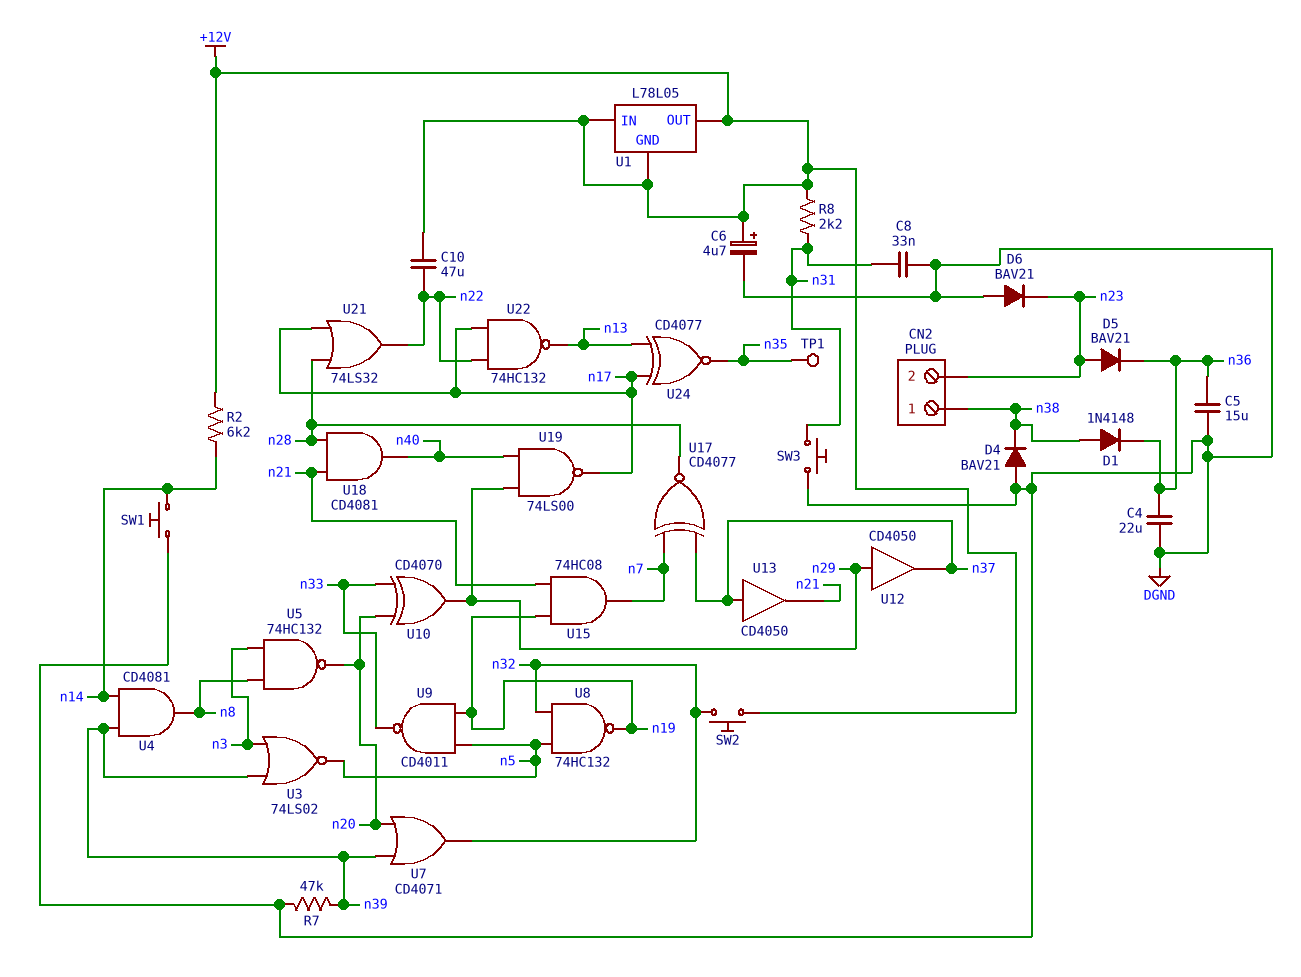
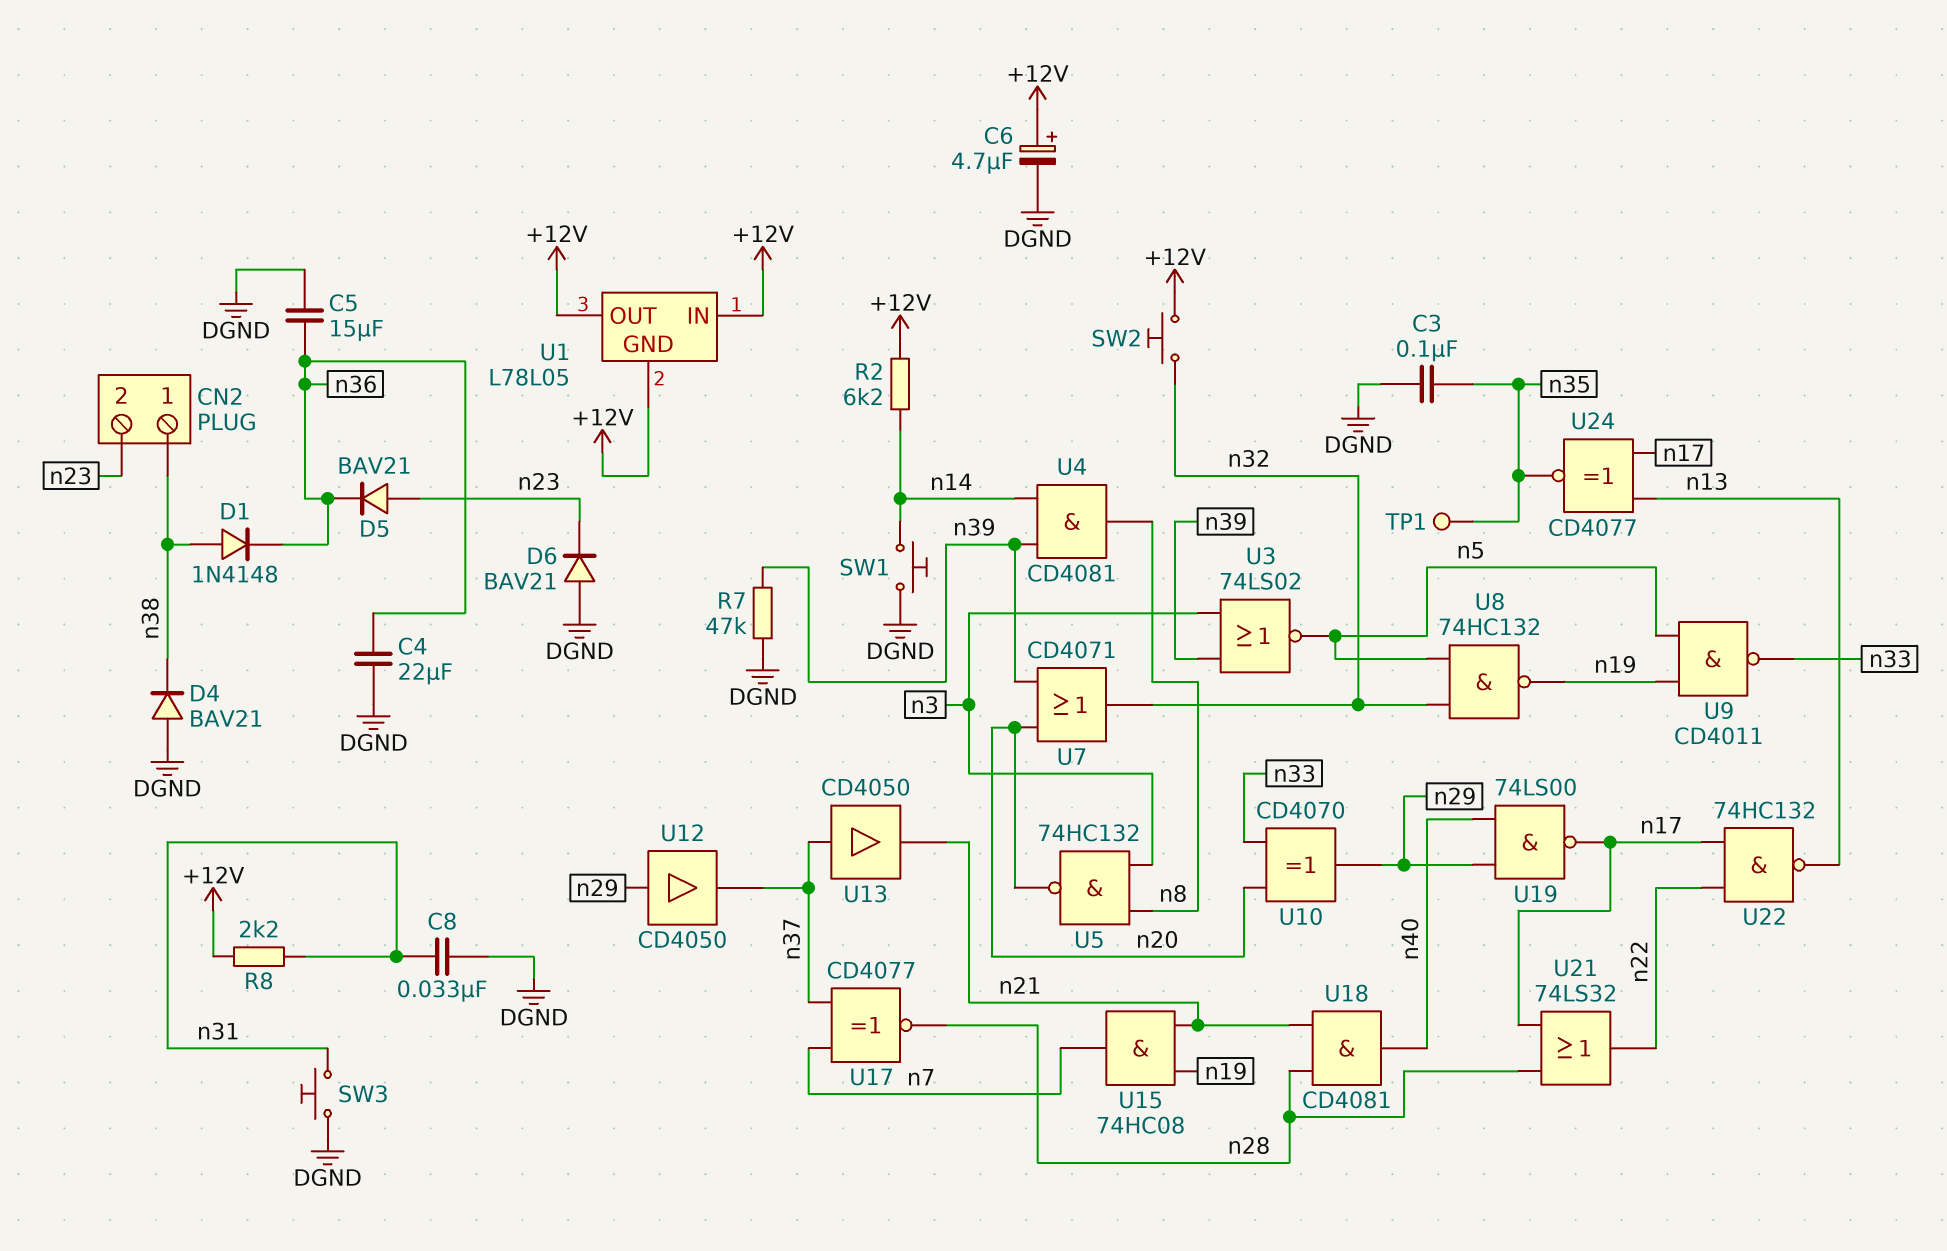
C3: none -> 100nF (DGND, n35)
C10: 47uF (+12V, n22) -> none

